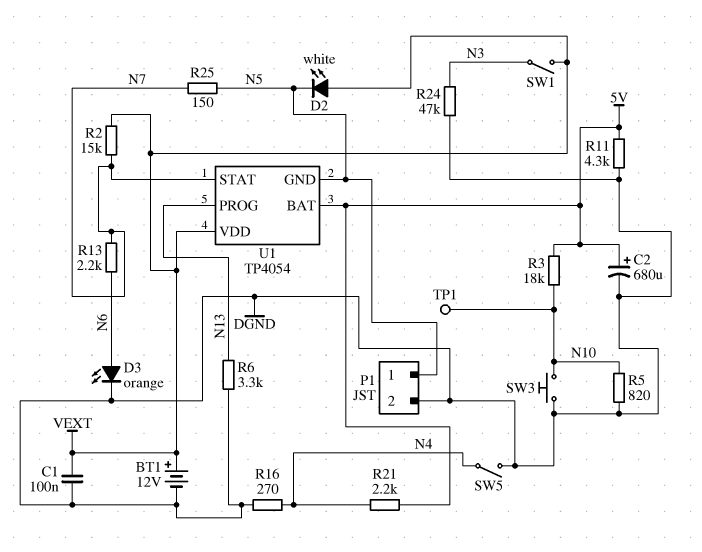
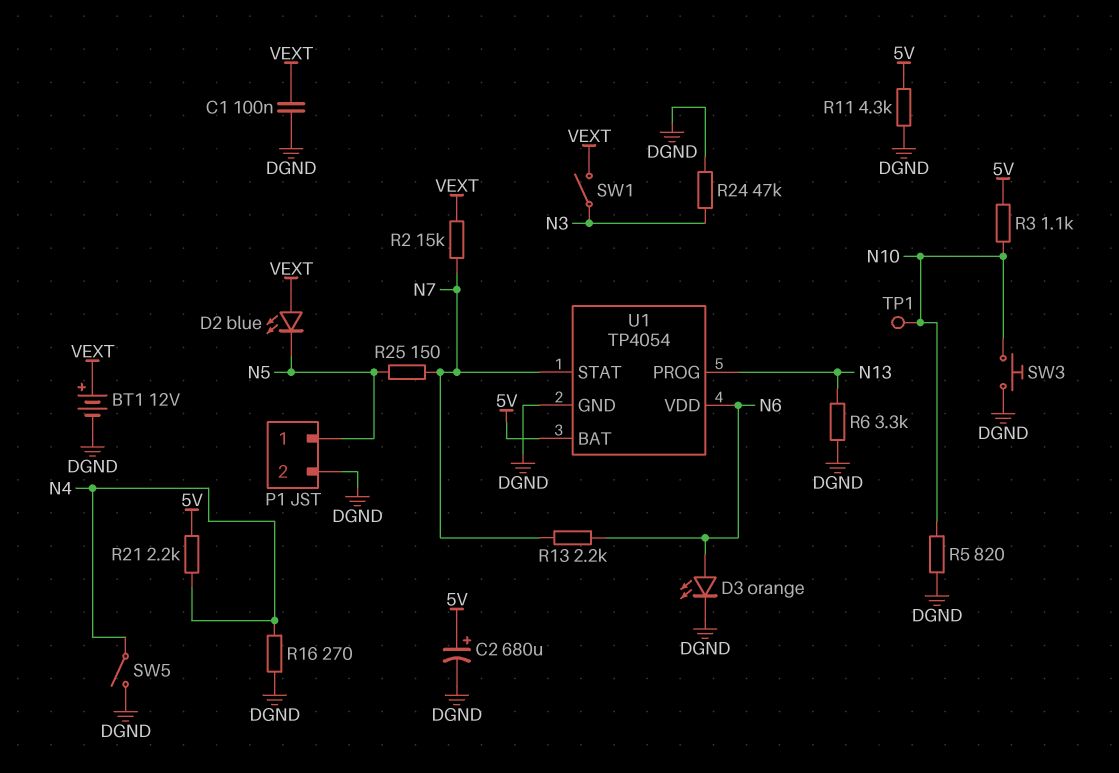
D2: LED white (A VEXT, K N5) -> LED blue (A VEXT, K N5)
R3: 18k (5V, N10) -> 1.1k (5V, N10)
U1 pin GND: N5 -> DGND
U1 pin VDD: VEXT -> N6

